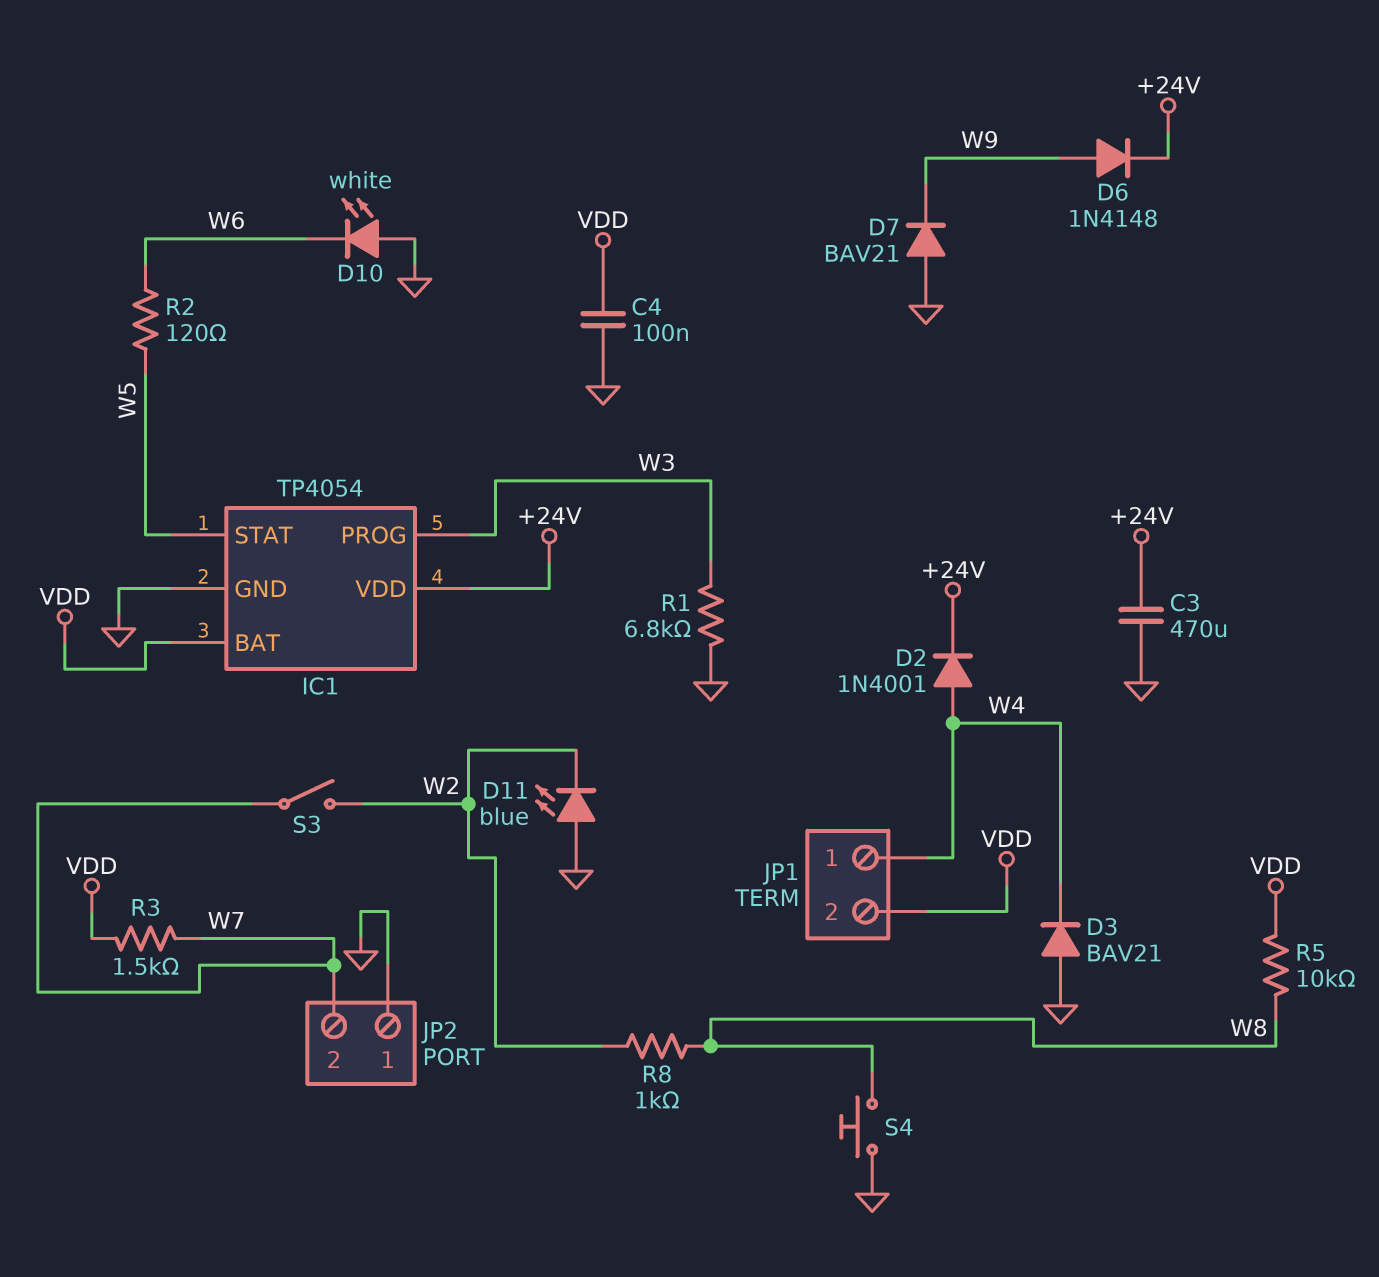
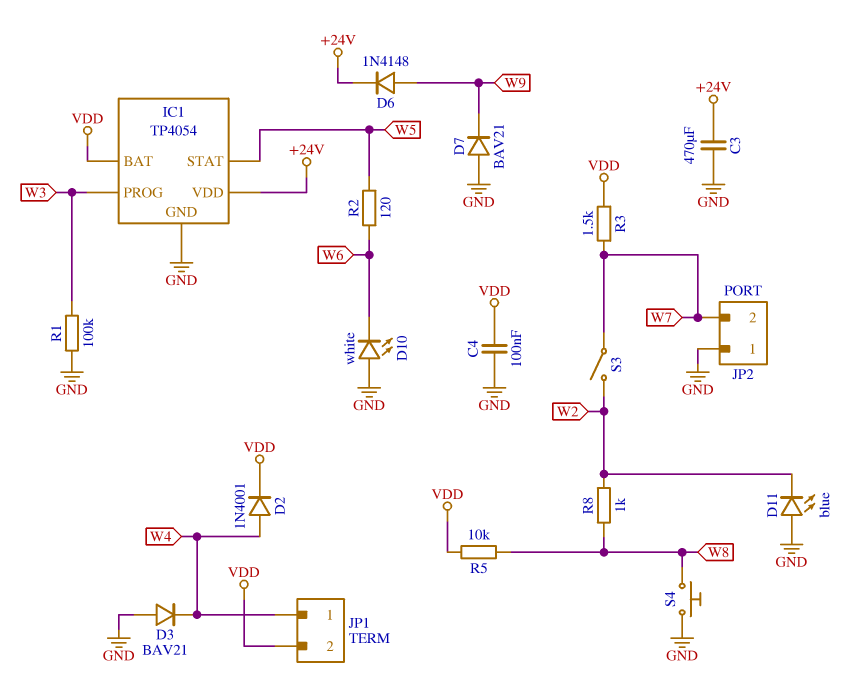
D2: diode 1N4001 (A W4, K +24V) -> diode 1N4001 (A W4, K VDD)
R1: 6.8k (GND, W3) -> 100k (GND, W3)

